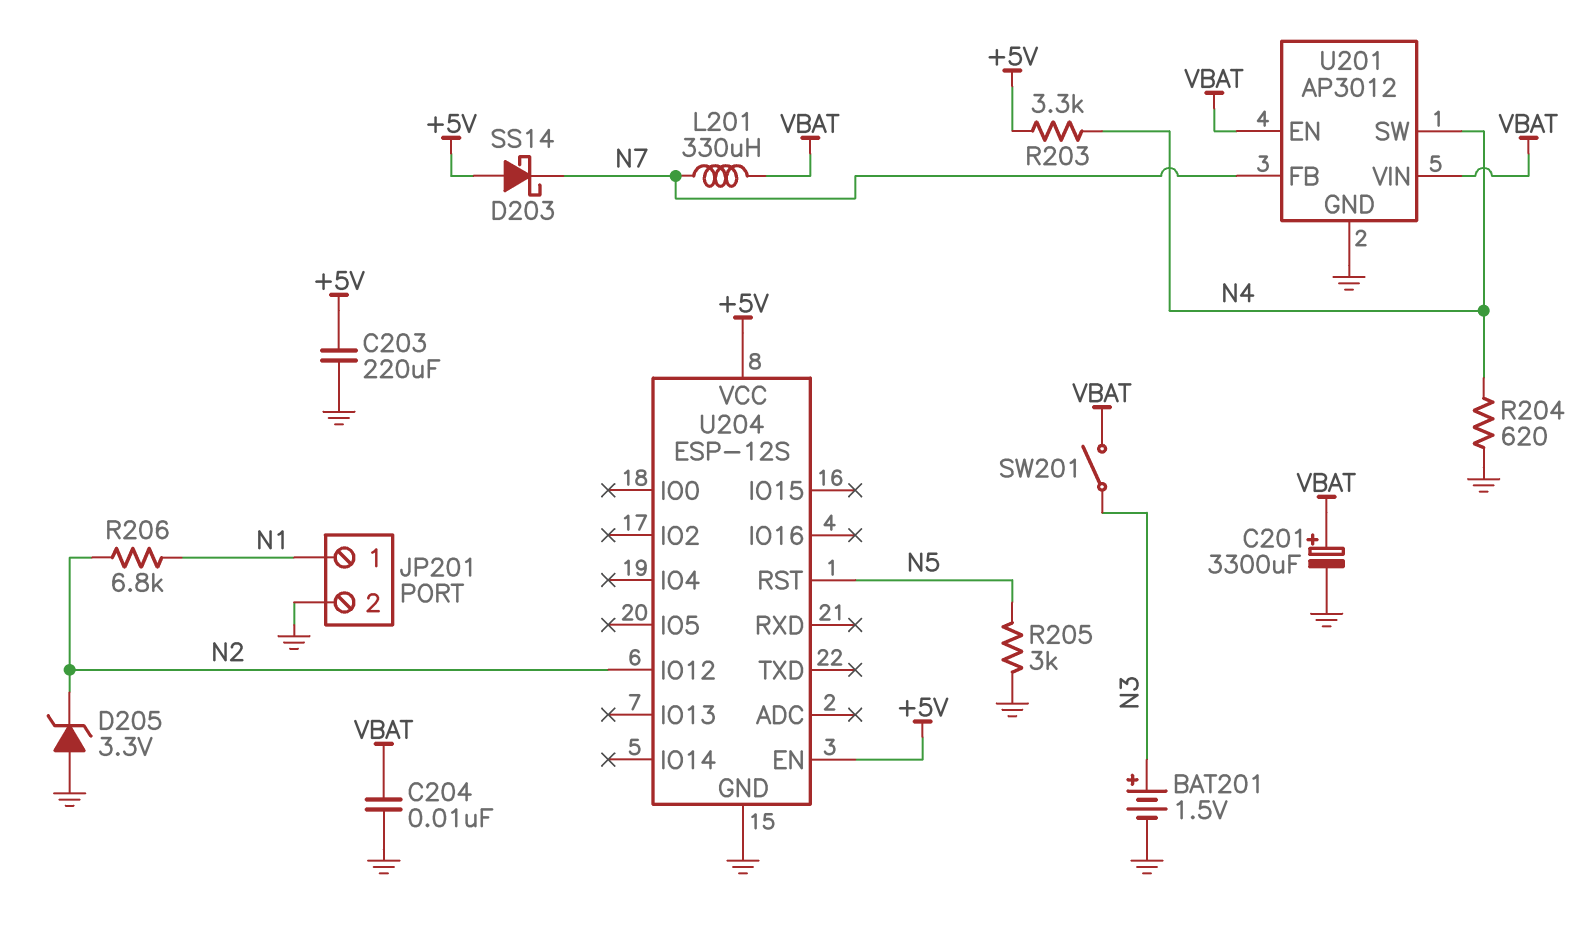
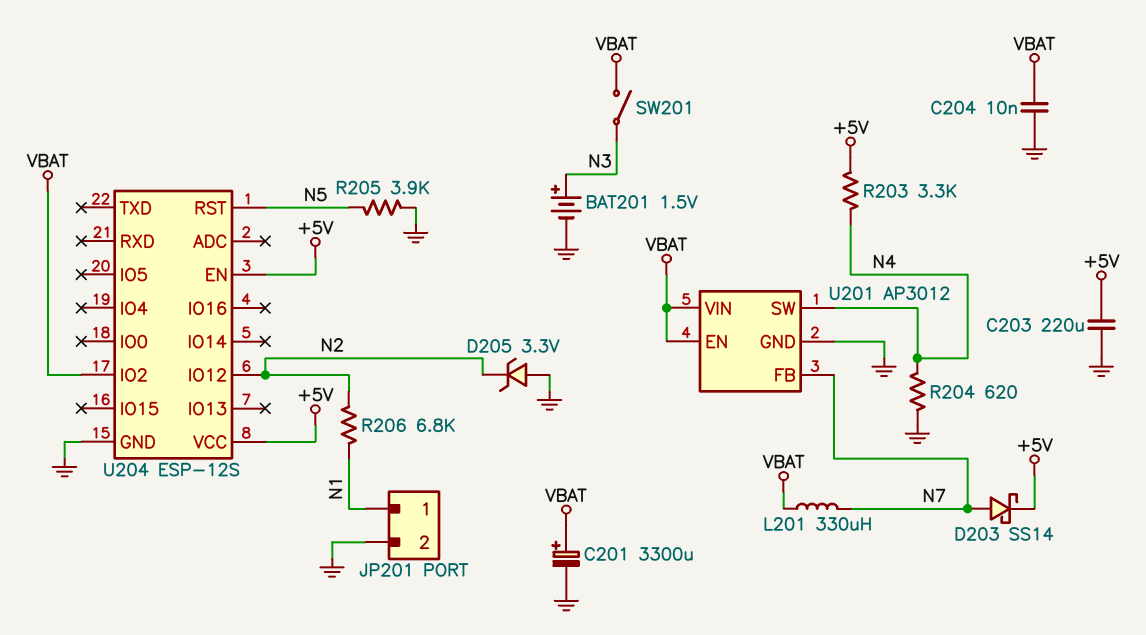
D203: schottky SS14 (A +5V, K N7) -> schottky SS14 (A N7, K +5V)
R205: 3k (GND, N5) -> 3.9k (GND, N5)
U204 pin IO2: none -> VBAT

